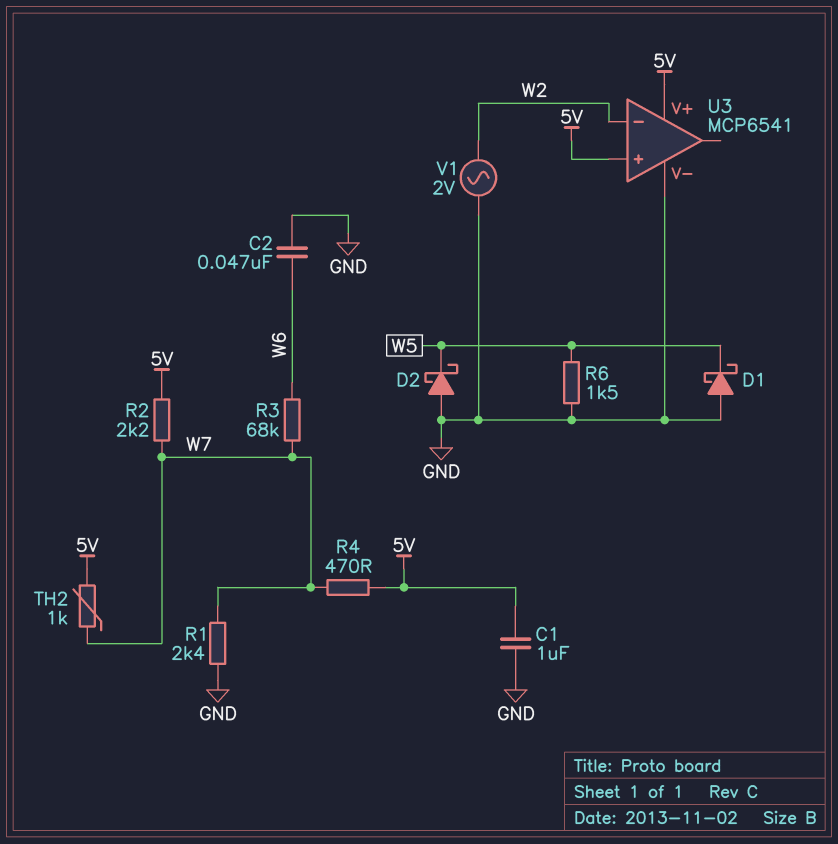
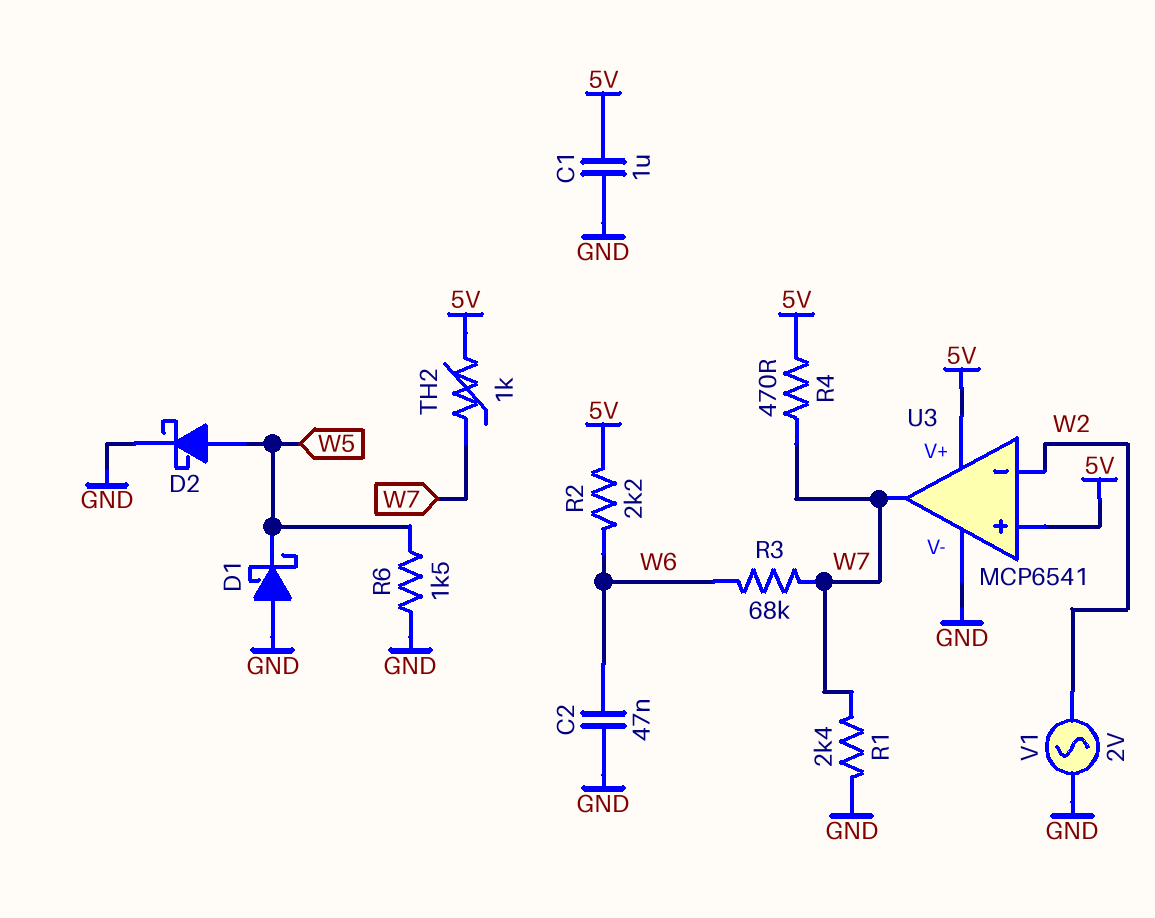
D2: schottky (A GND, K W5) -> schottky (A W5, K GND)
R2: 2.2k (5V, W7) -> 2.2k (5V, W6)
U3 pin out: none -> W7

